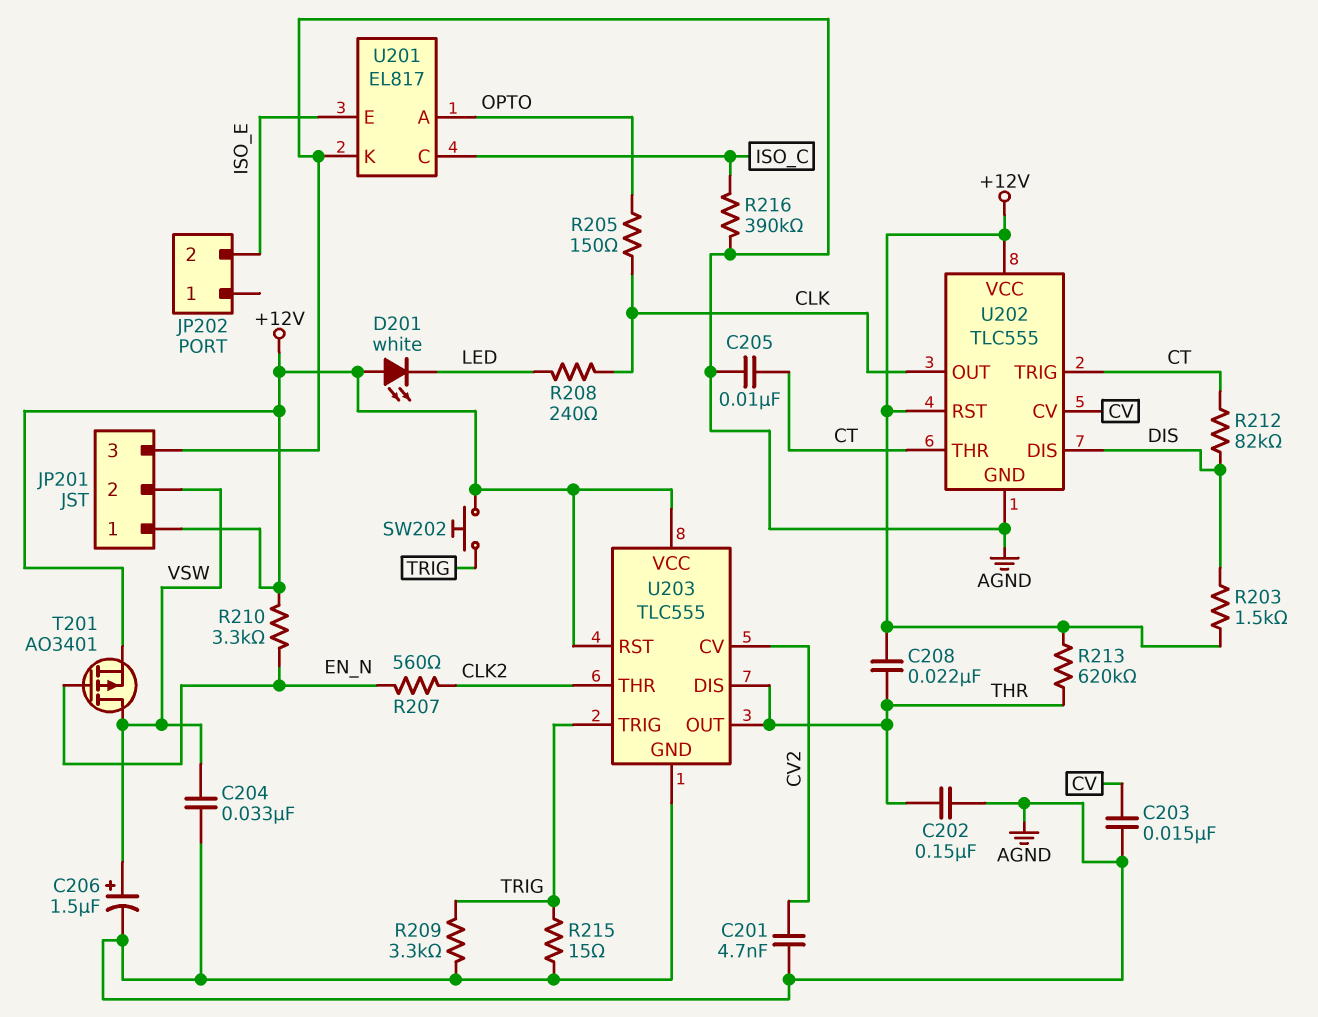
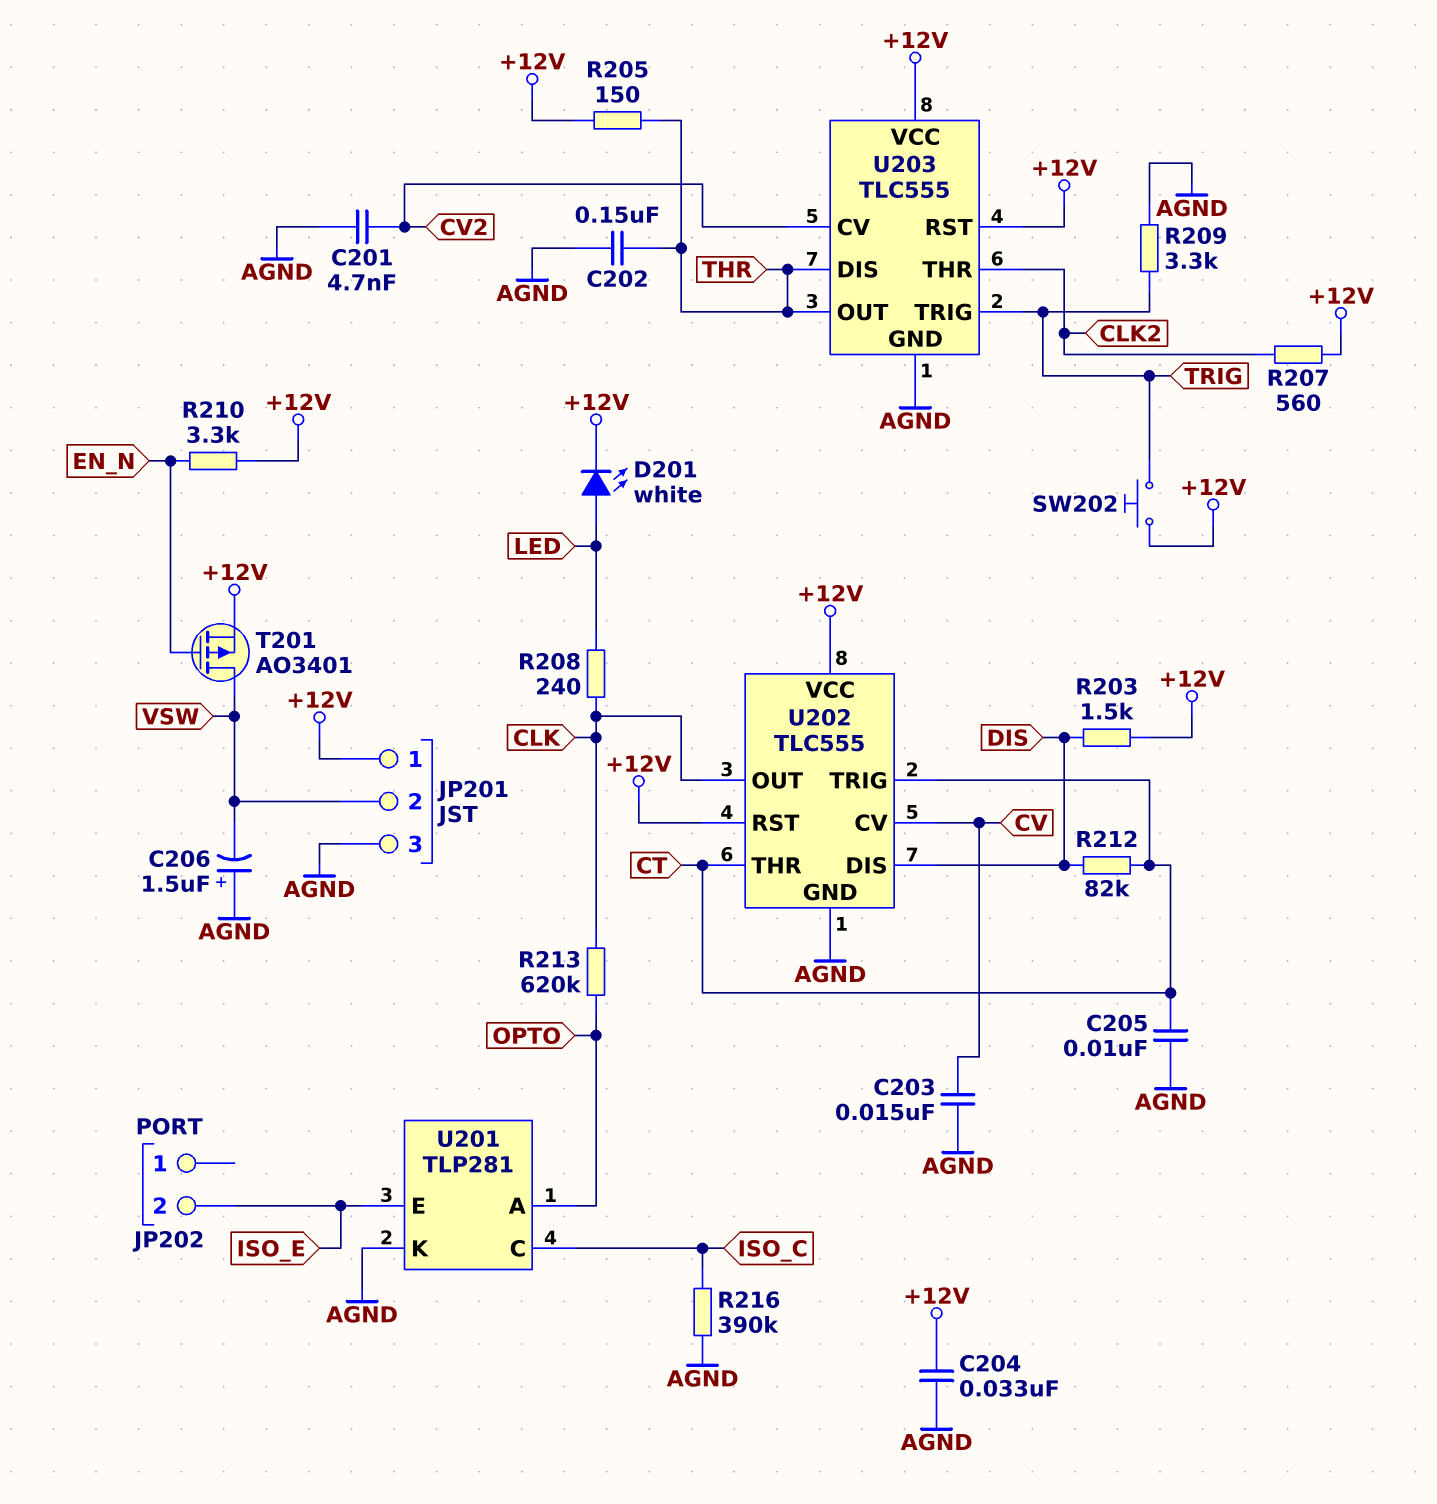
C204: 33nF (AGND, VSW) -> 33nF (+12V, AGND)
C206: 1.5uF (plus VSW, minus AGND) -> 1.5uF (plus AGND, minus VSW)
C208: 22nF (+12V, THR) -> none
D201: LED white (A +12V, K LED) -> LED white (A LED, K +12V)
R205: 150 (CLK, OPTO) -> 150 (+12V, THR)
R207: 560 (CLK2, EN_N) -> 560 (+12V, CLK2)
R213: 620k (+12V, THR) -> 620k (CLK, OPTO)
R215: 15 (AGND, TRIG) -> none
U201: EL817 -> TLP281

